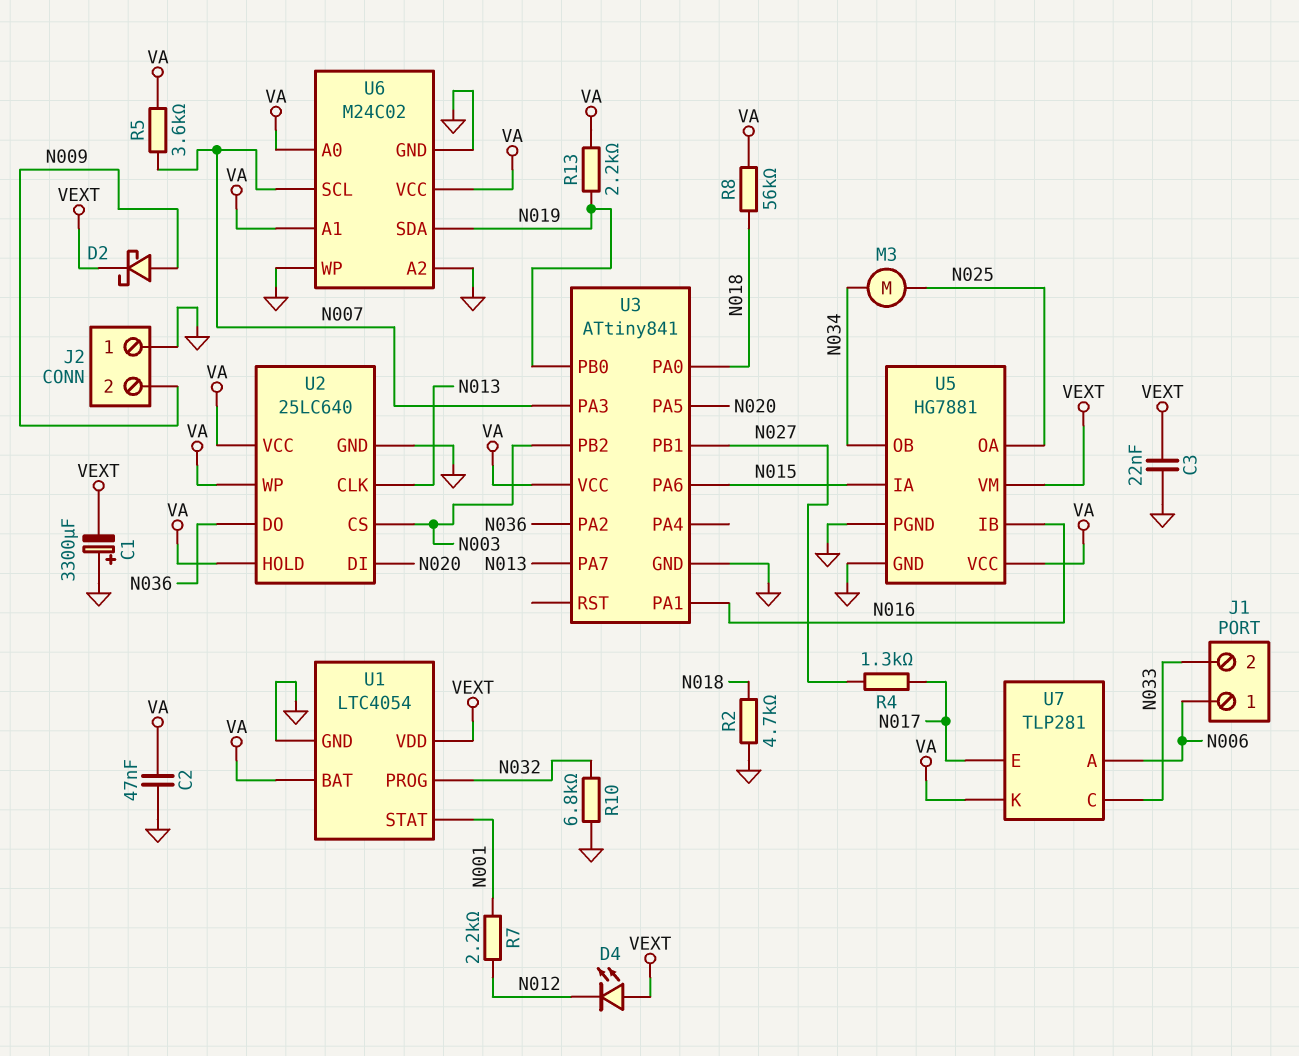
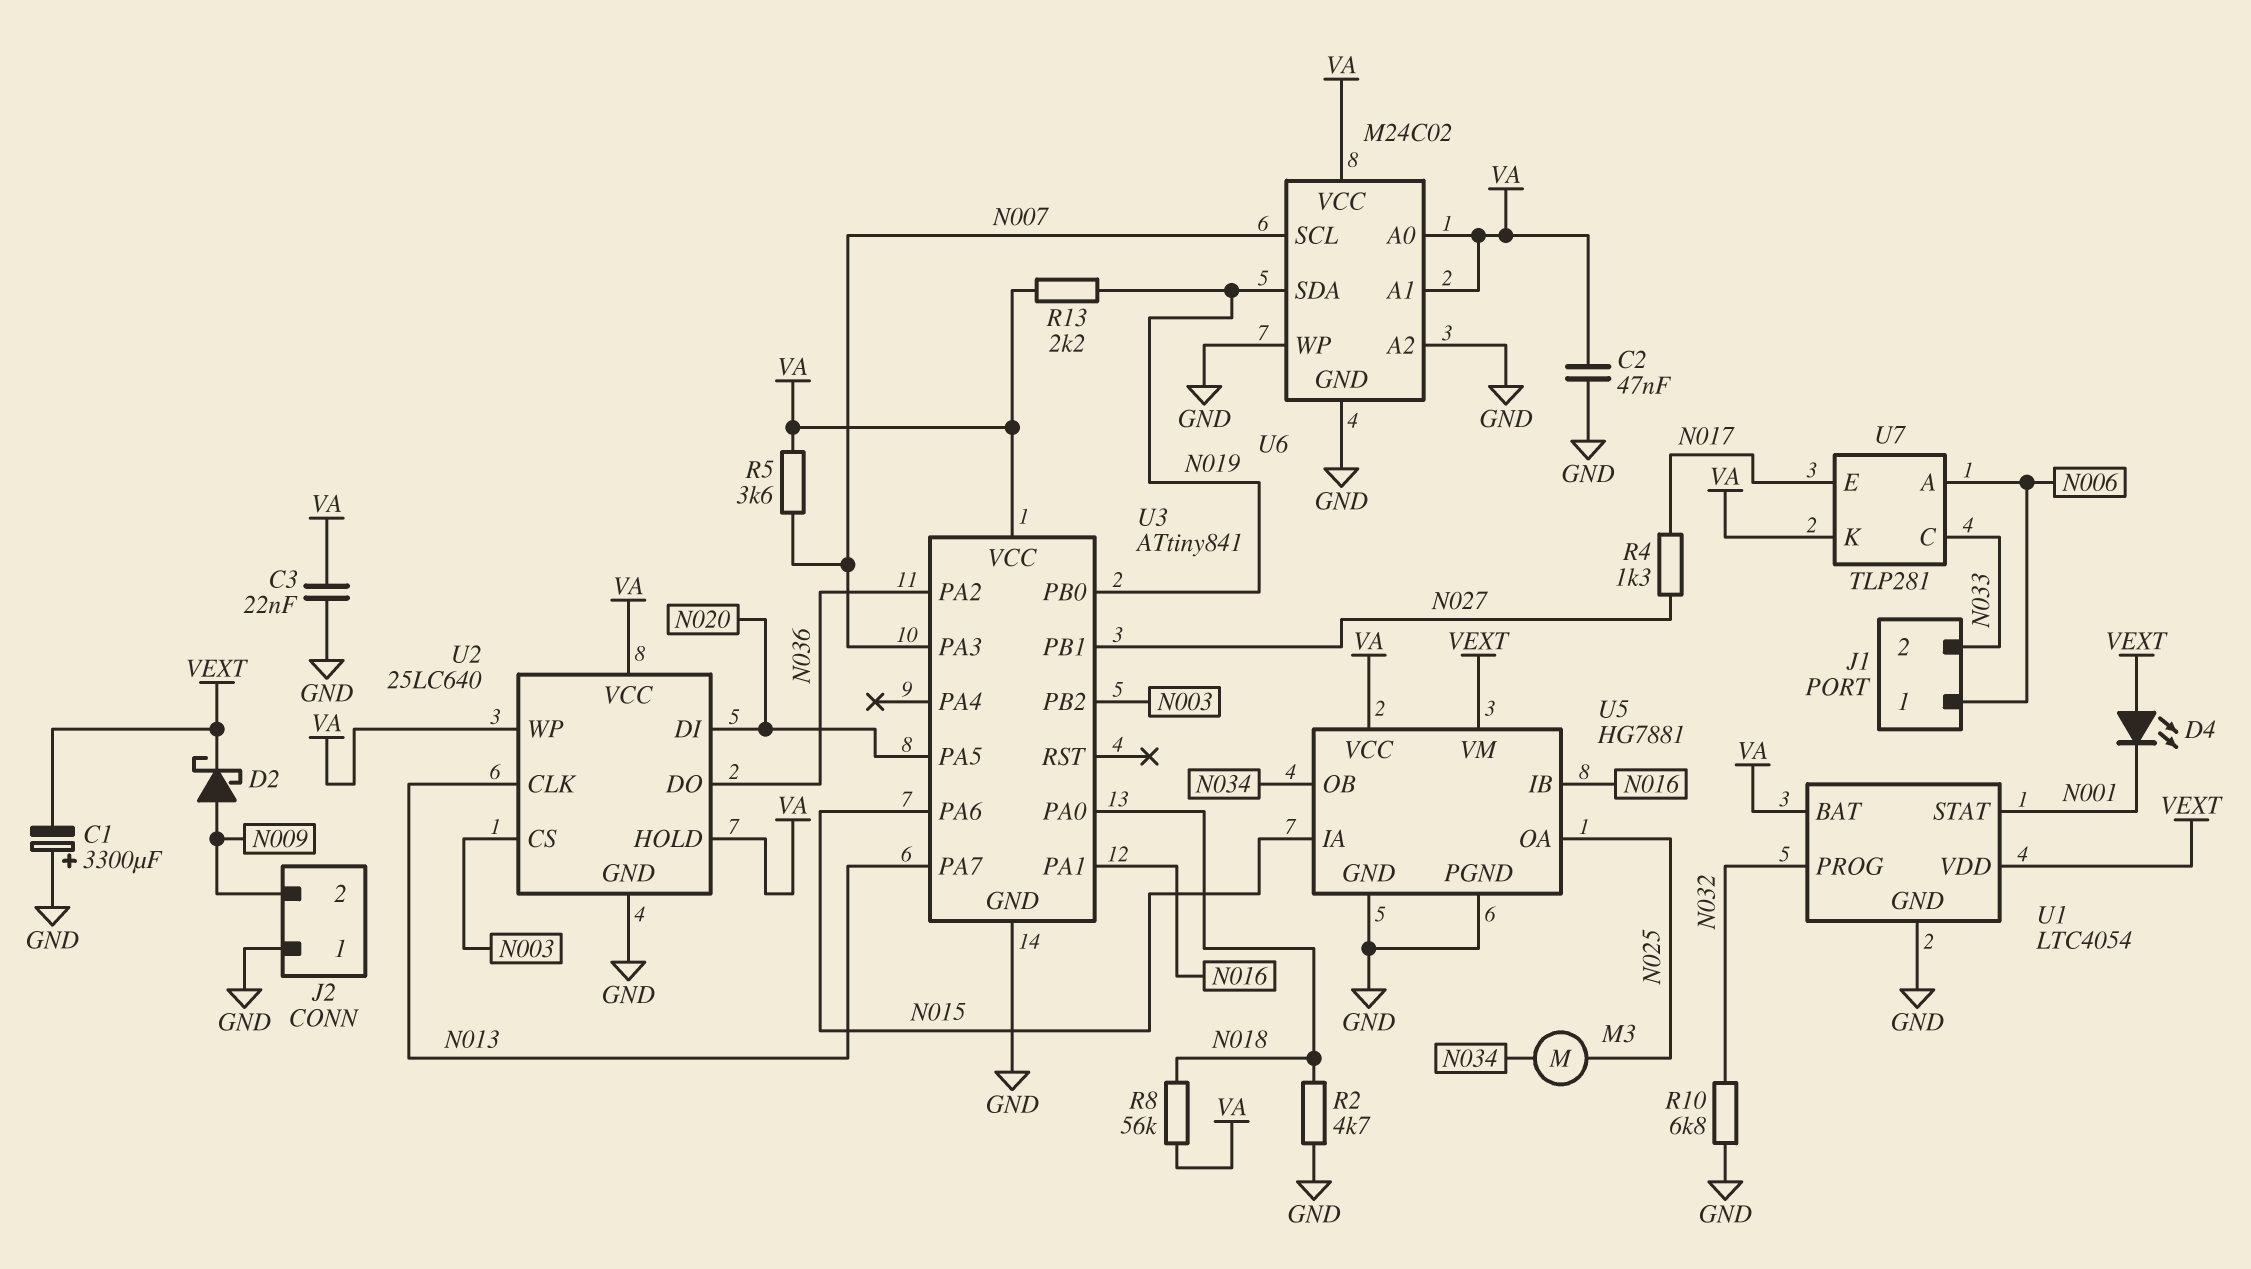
C3: 22nF (GND, VEXT) -> 22nF (GND, VA)
D4: LED (A VEXT, K N012) -> LED (A VEXT, K N001)
R7: 2.2k (N001, N012) -> none

